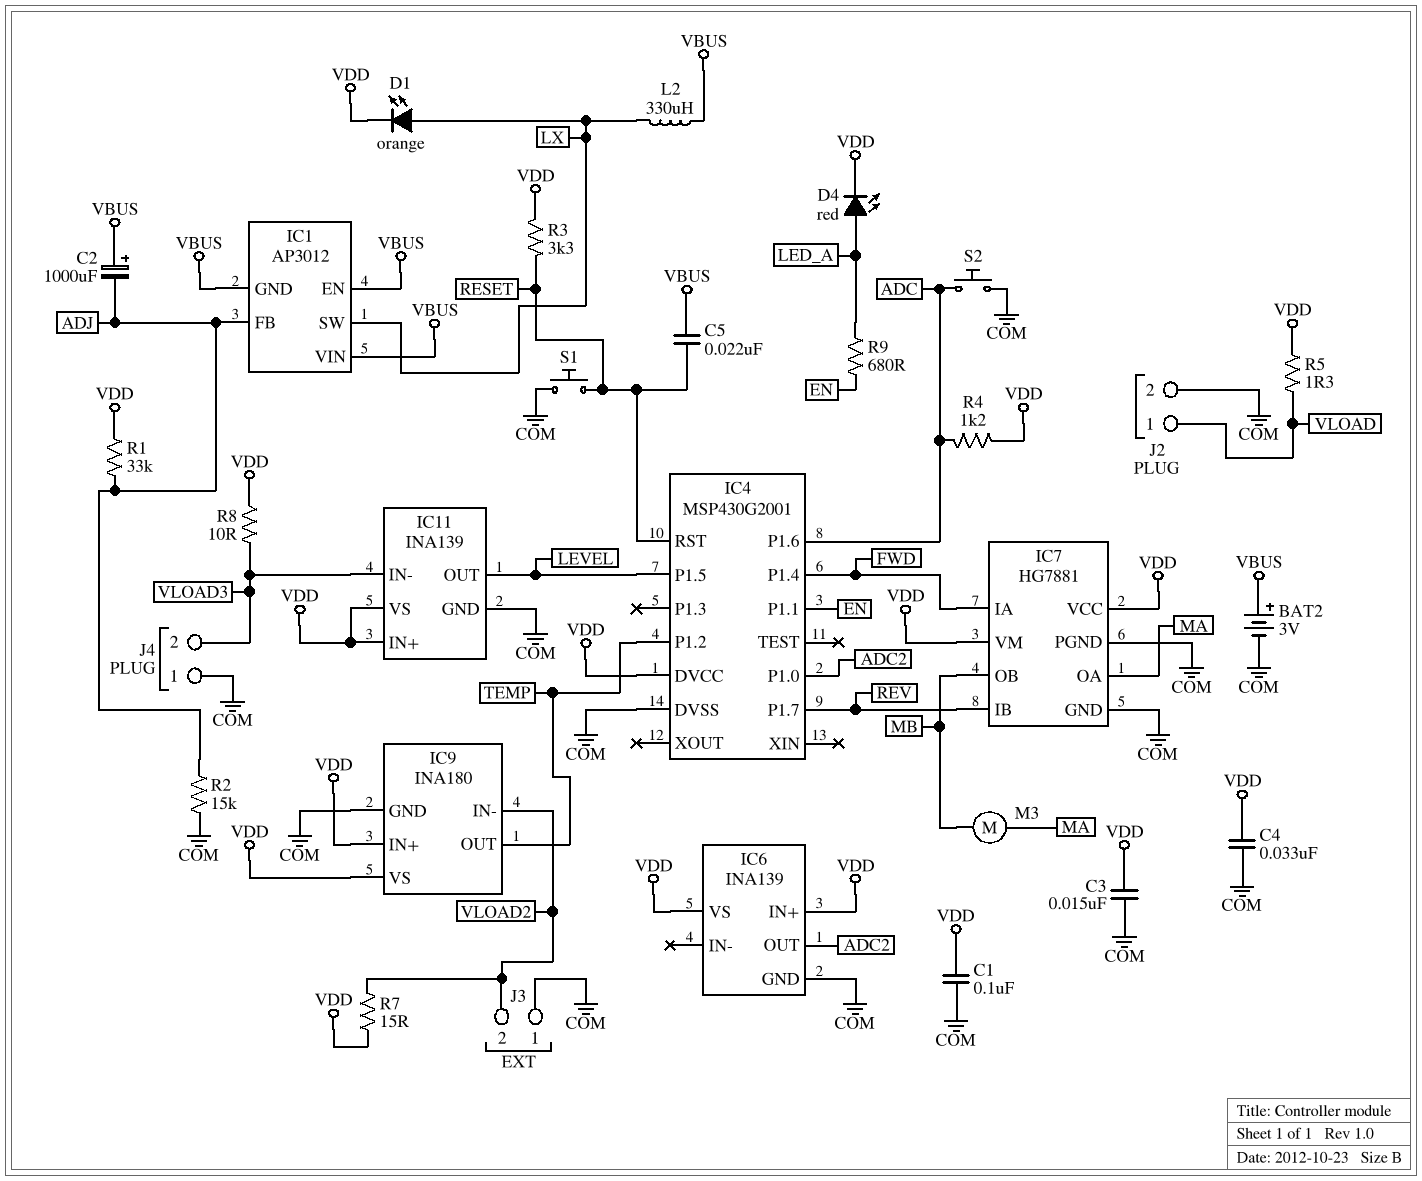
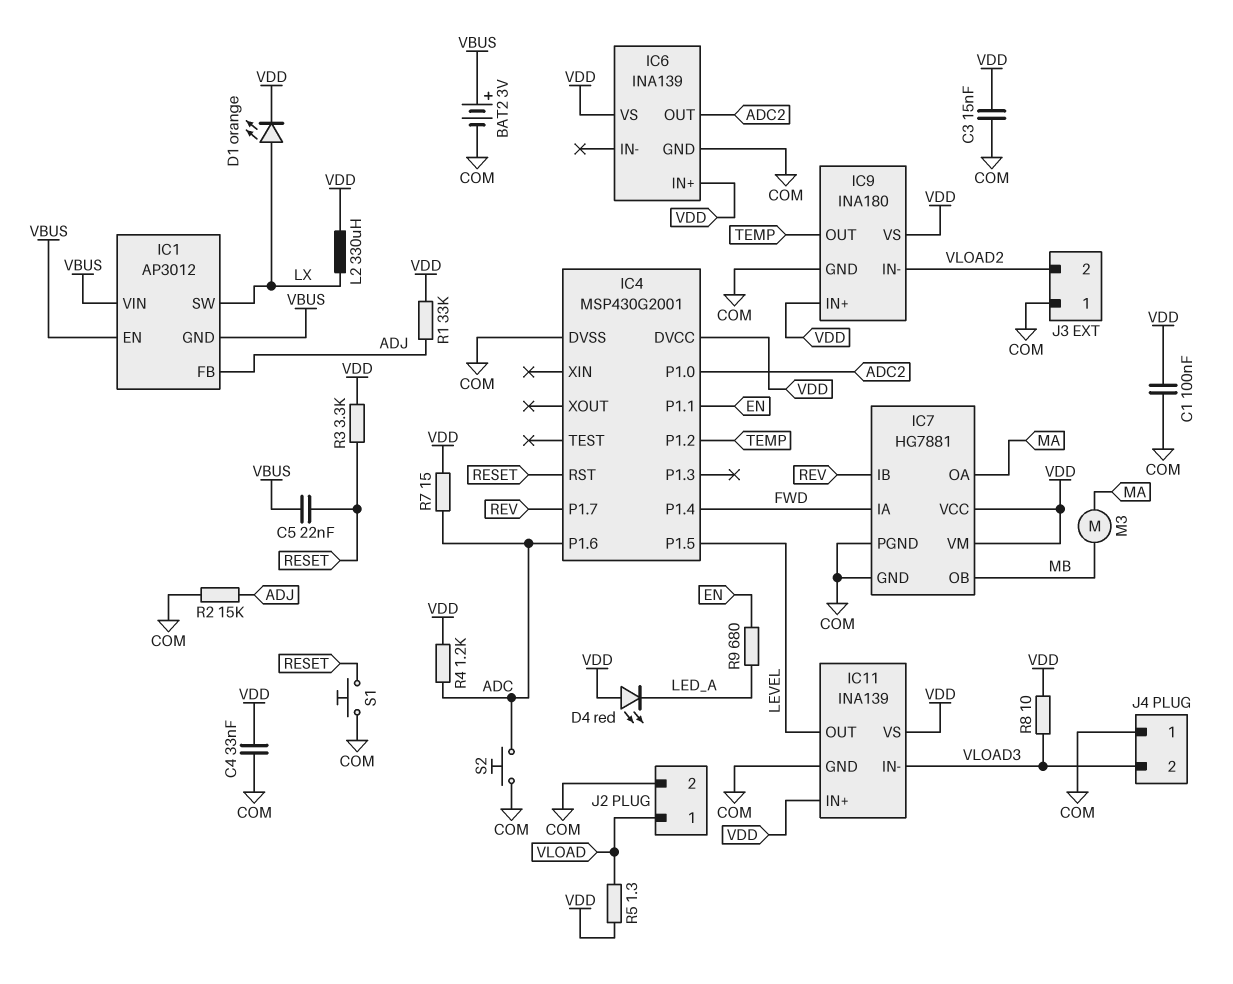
C2: 1000uF (plus VBUS, minus ADJ) -> none
D4: LED red (A LED_A, K VDD) -> LED red (A VDD, K LED_A)
L2: 330uH (LX, VBUS) -> 330uH (LX, VDD)
R7: 15 (VDD, VLOAD2) -> 15 (ADC, VDD)

